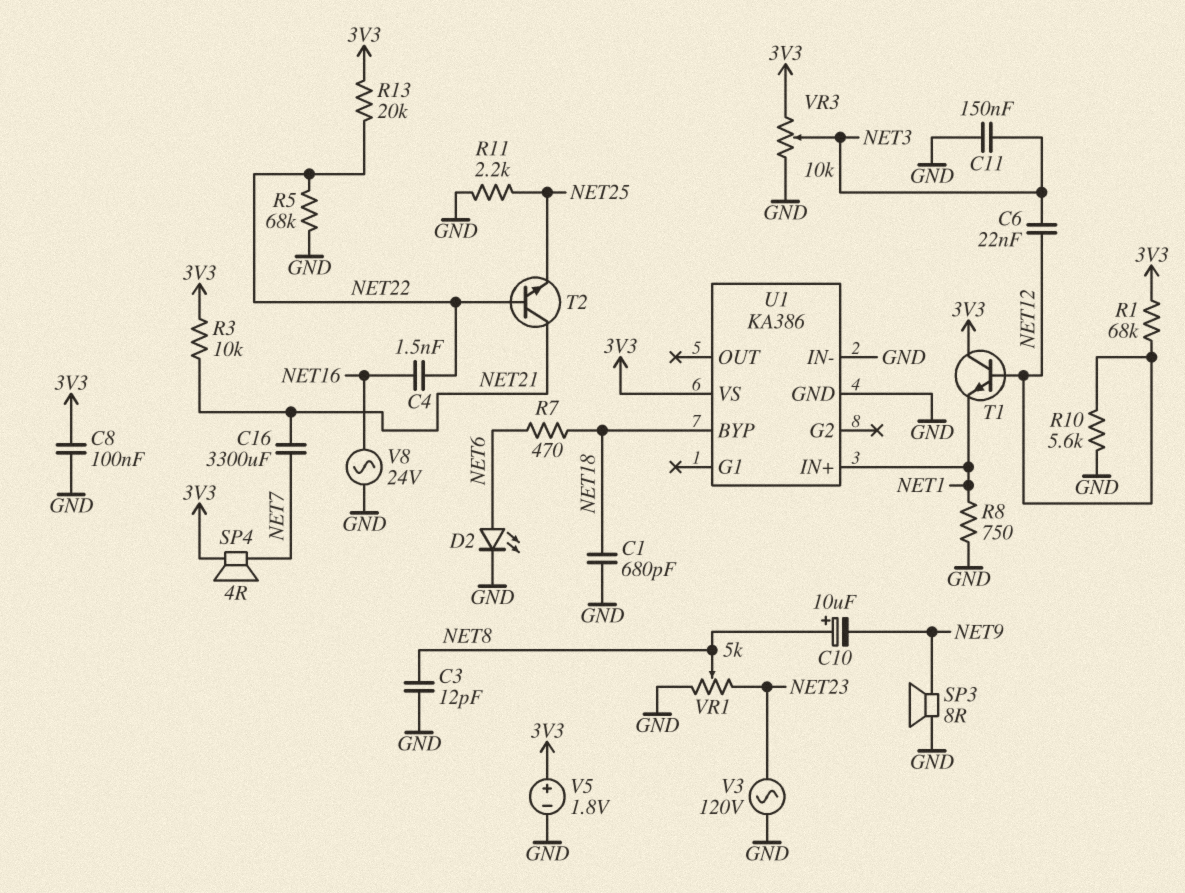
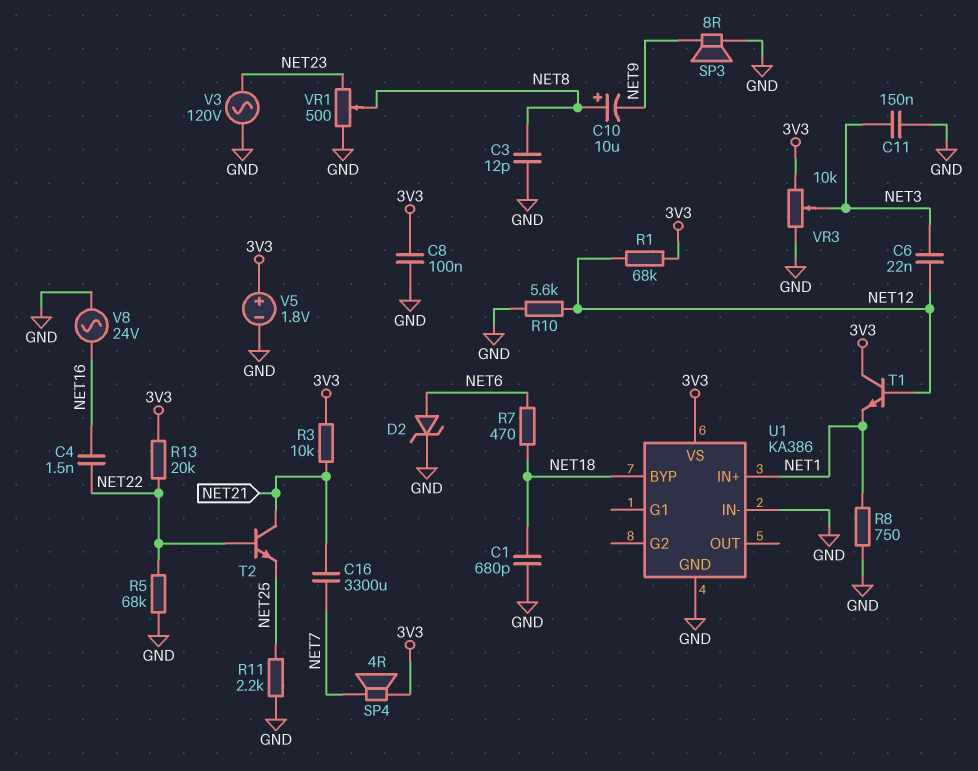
D2: LED (A NET6, K GND) -> zener (A NET6, K GND)
VR1: 5k (GND, NET23, wiper NET8) -> 500 (GND, NET23, wiper NET8)

